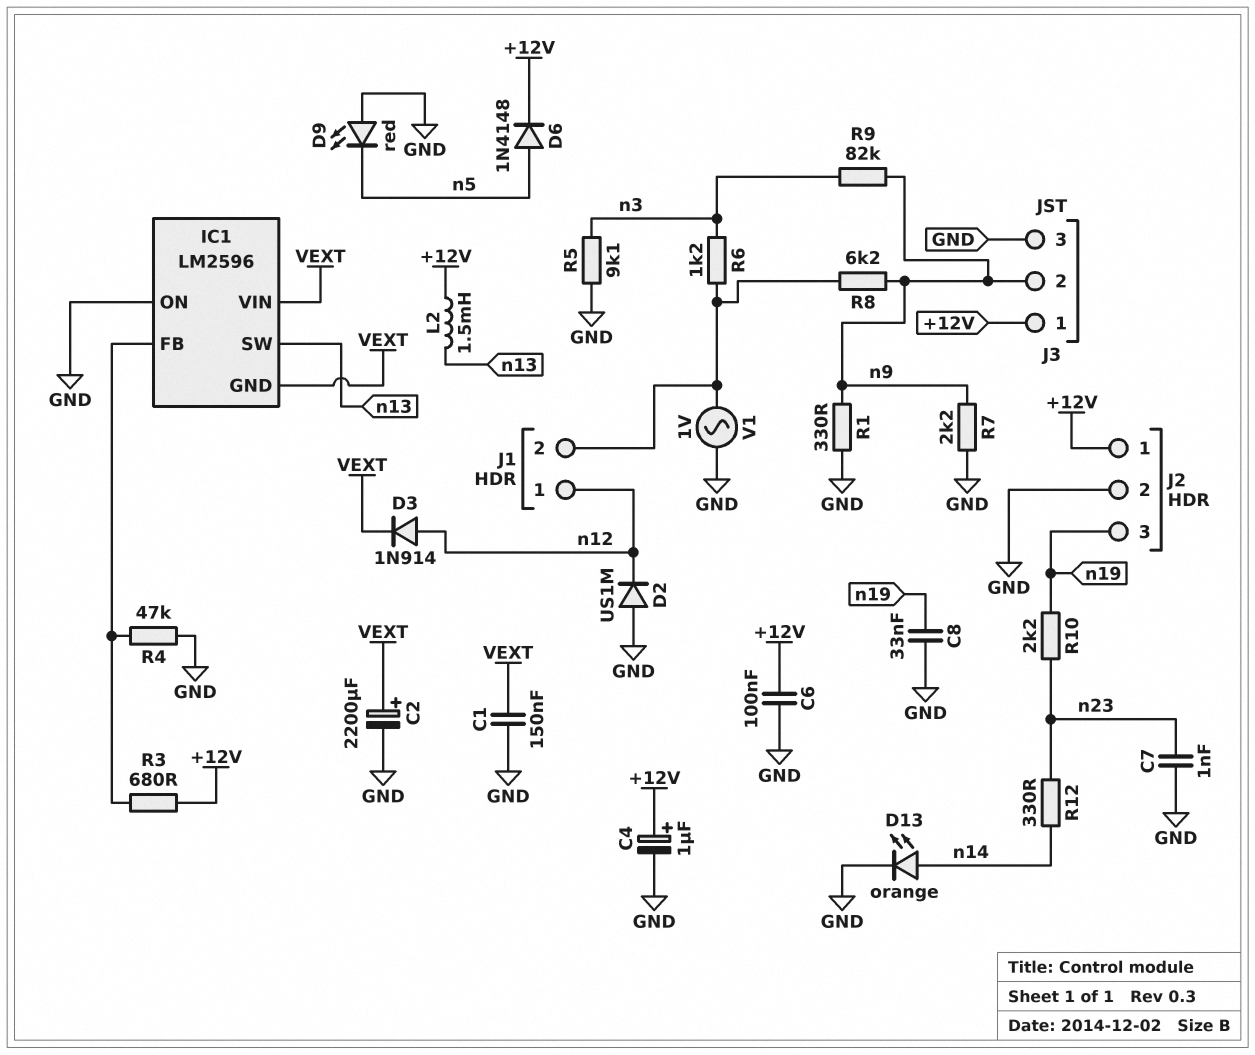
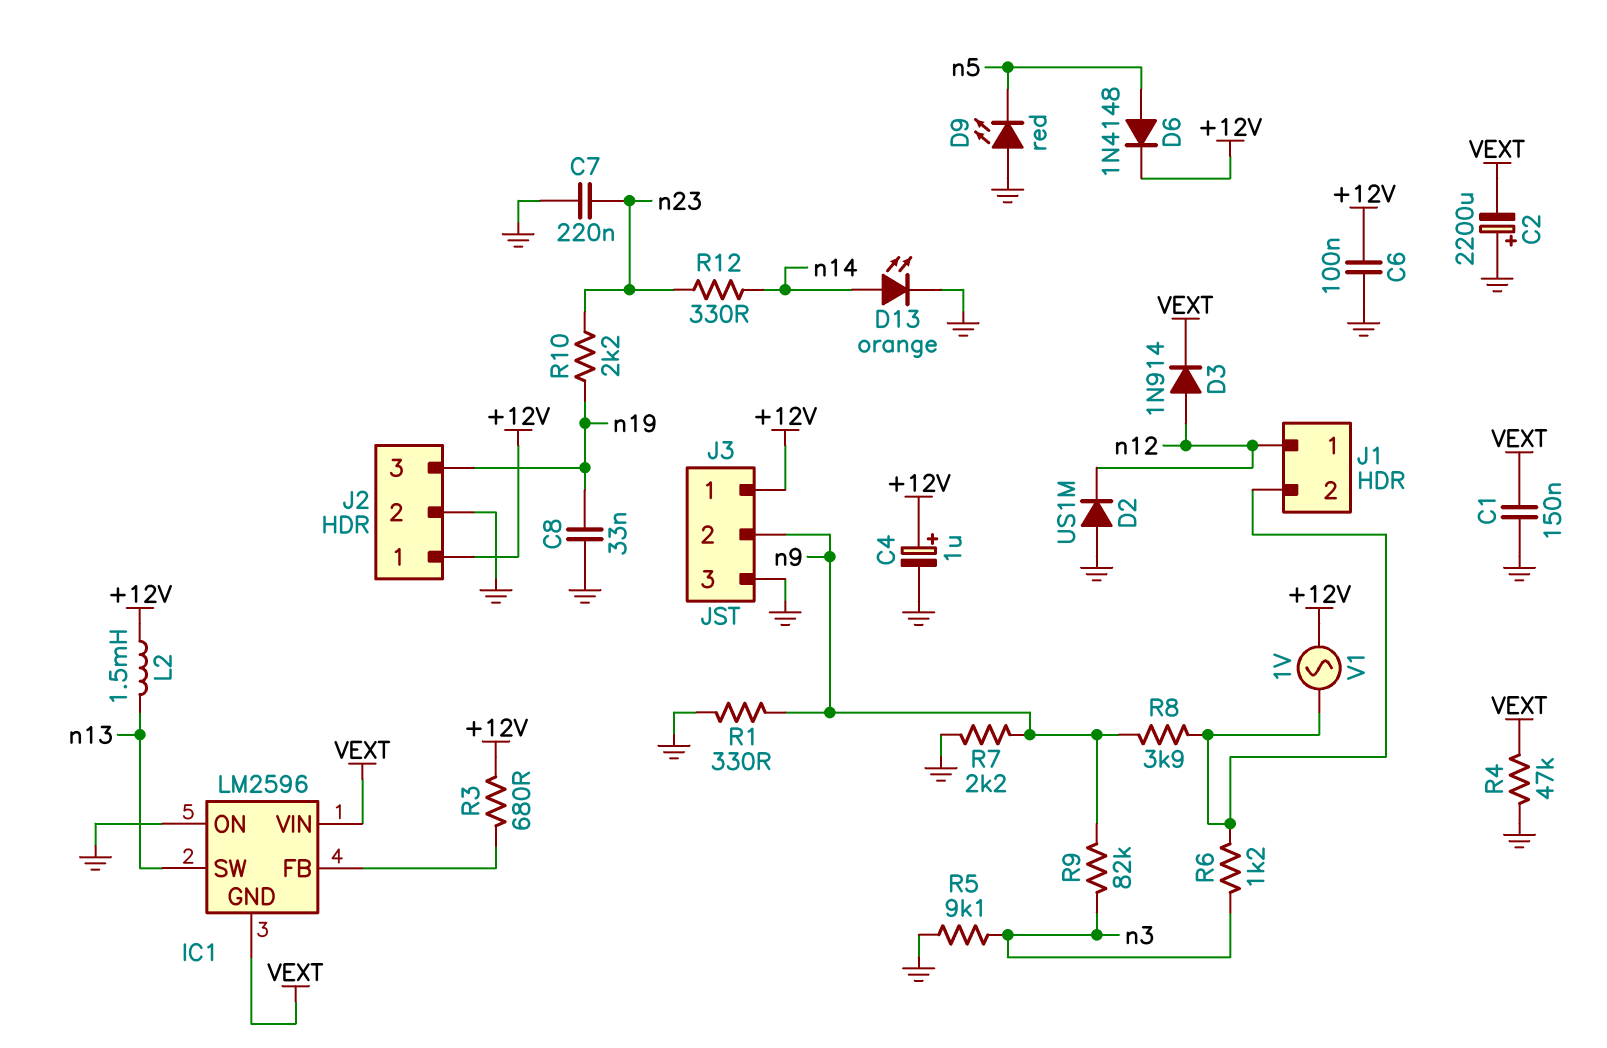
C2: 2200uF (plus VEXT, minus GND) -> 2200uF (plus GND, minus VEXT)
C7: 1nF (GND, n23) -> 220nF (GND, n23)
R4: 47k (GND, IC1/FB) -> 47k (GND, VEXT)
R8: 6.2k (J1/2, n9) -> 3.9k (J1/2, n9)
V1: AC 1V (GND, J1/2) -> AC 1V (+12V, J1/2)

